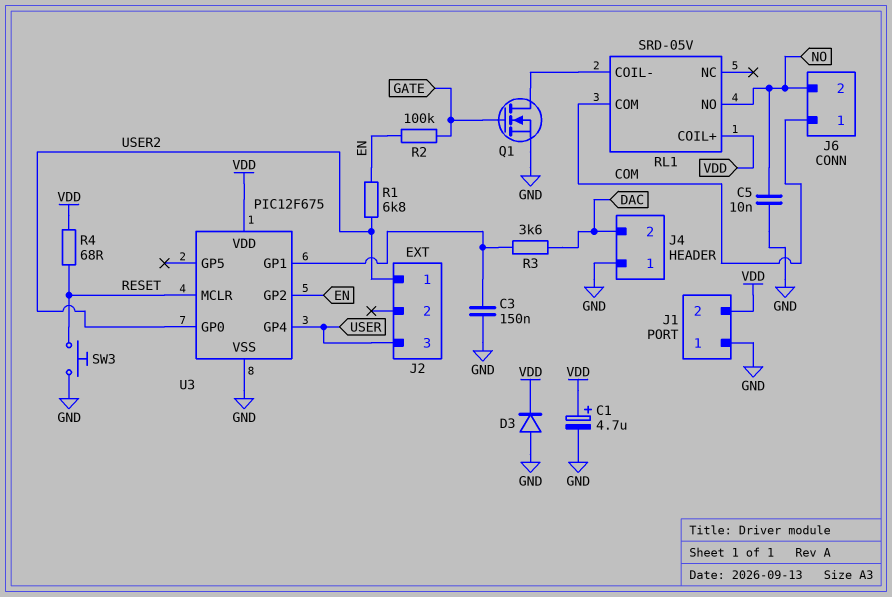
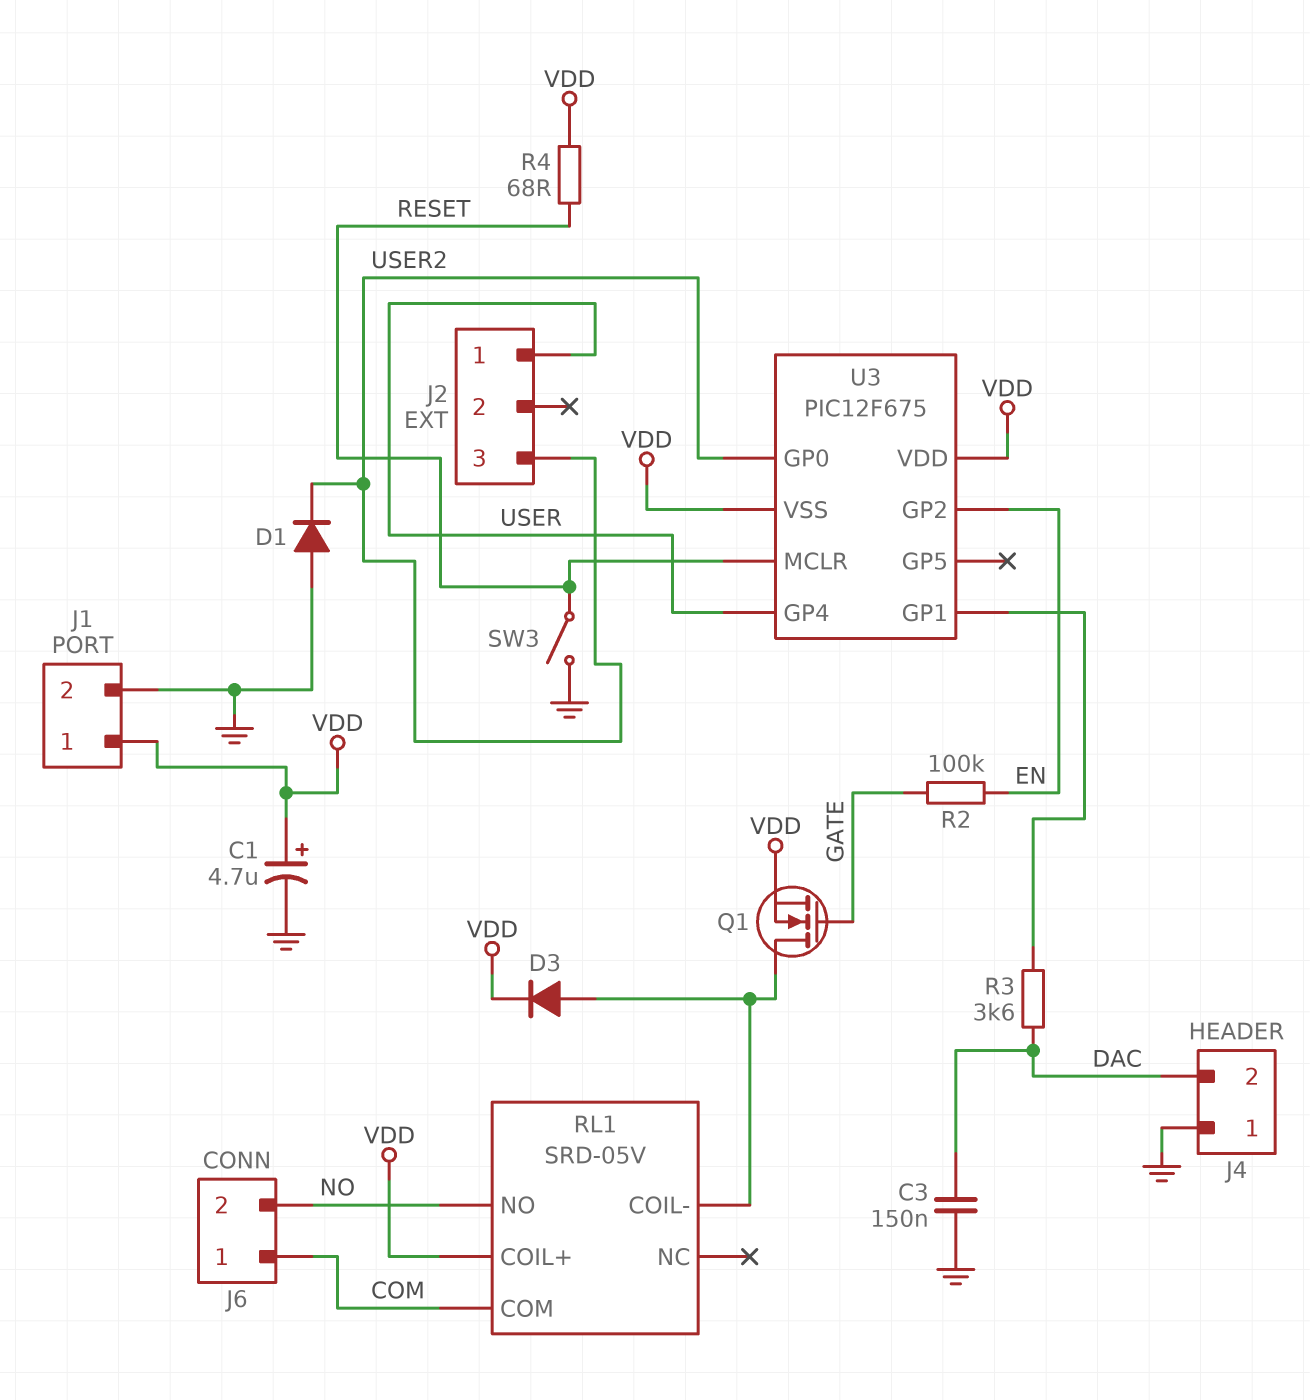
C3: 150nF (GND, U3/GP1) -> 150nF (DAC, GND)
C5: 10nF (GND, NO) -> none
D1: none -> diode (A GND, K USER2)
D3: diode (A GND, K VDD) -> diode (A RL1/COIL-, K VDD)
J1 pin 1: GND -> VDD
J1 pin 2: VDD -> GND
J2 pin 1: USER2 -> USER
J2 pin 3: USER -> USER2
Q1: NMOS (G GATE, D RL1/COIL-, S GND) -> NMOS (G GATE, D RL1/COIL-, S VDD)
R1: 6.8k (EN, USER2) -> none
SW3: button (GND, RESET) -> switch (GND, RESET)
U3 pin VSS: GND -> VDD

